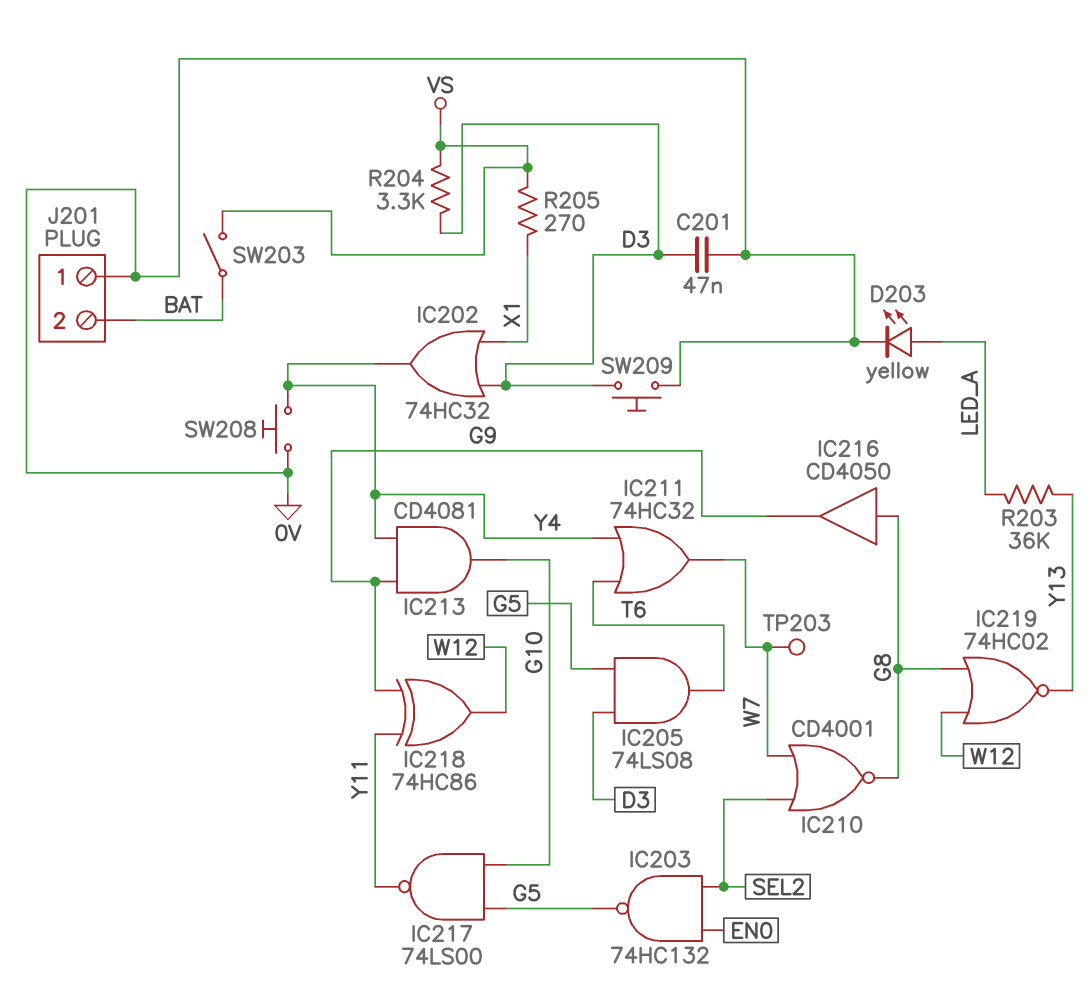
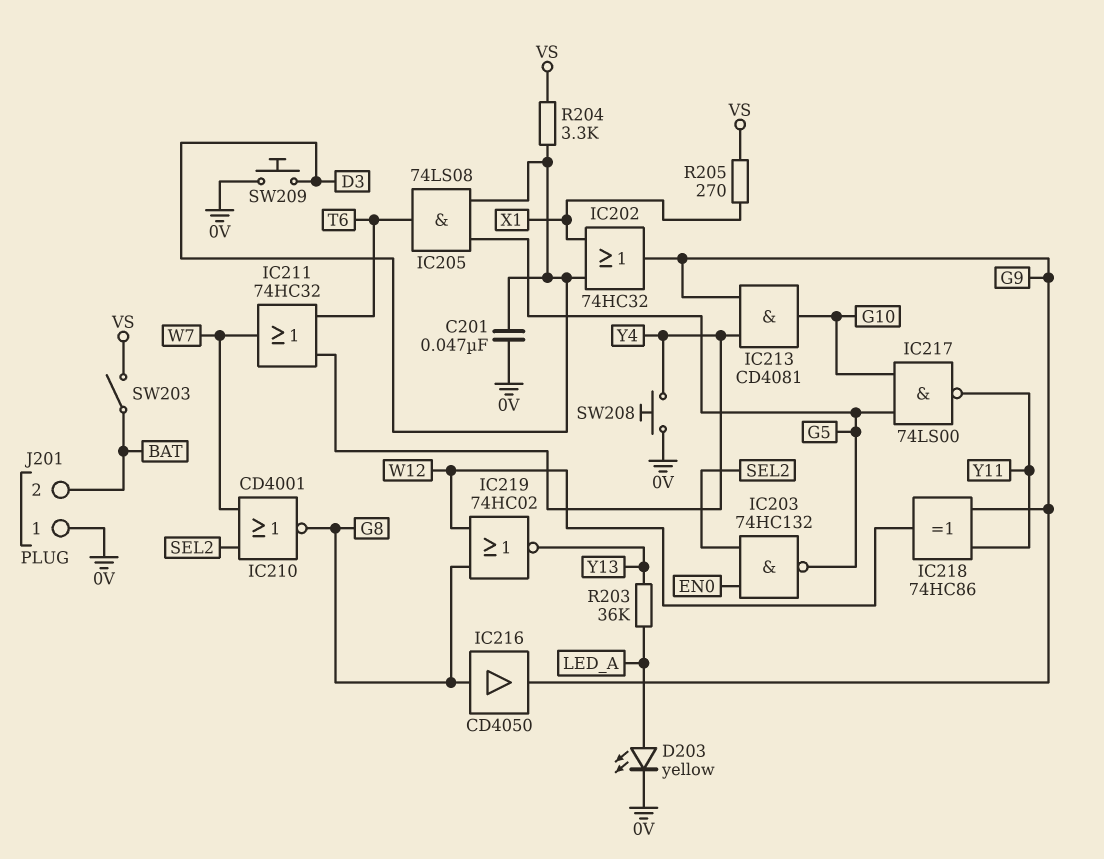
IC202: OR 74HC32 (in D3, in X1, out Y4) -> OR 74HC32 (in D3, in X1, out G9)
TP203: test point (W7) -> none

